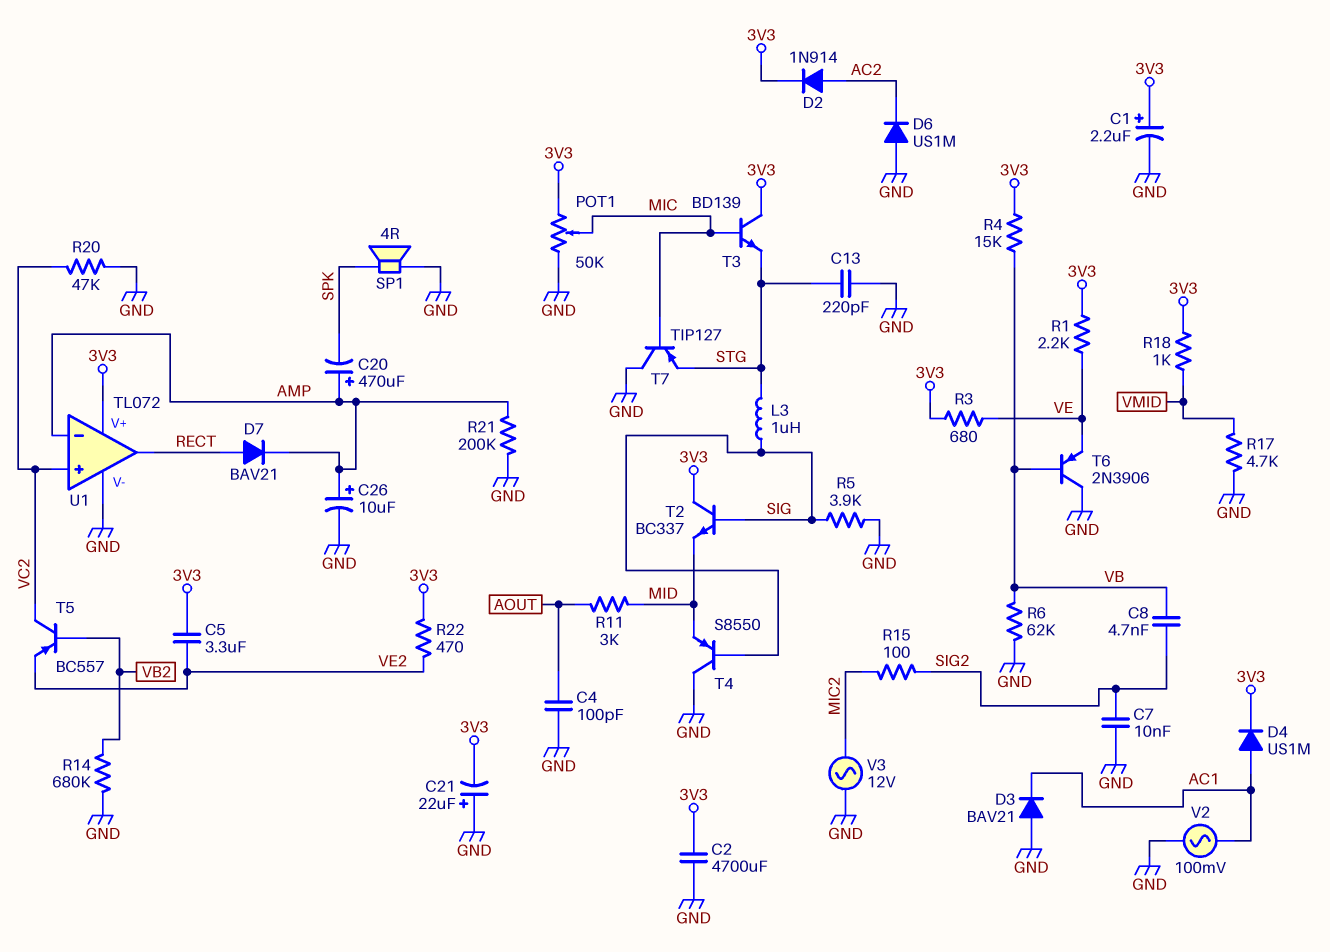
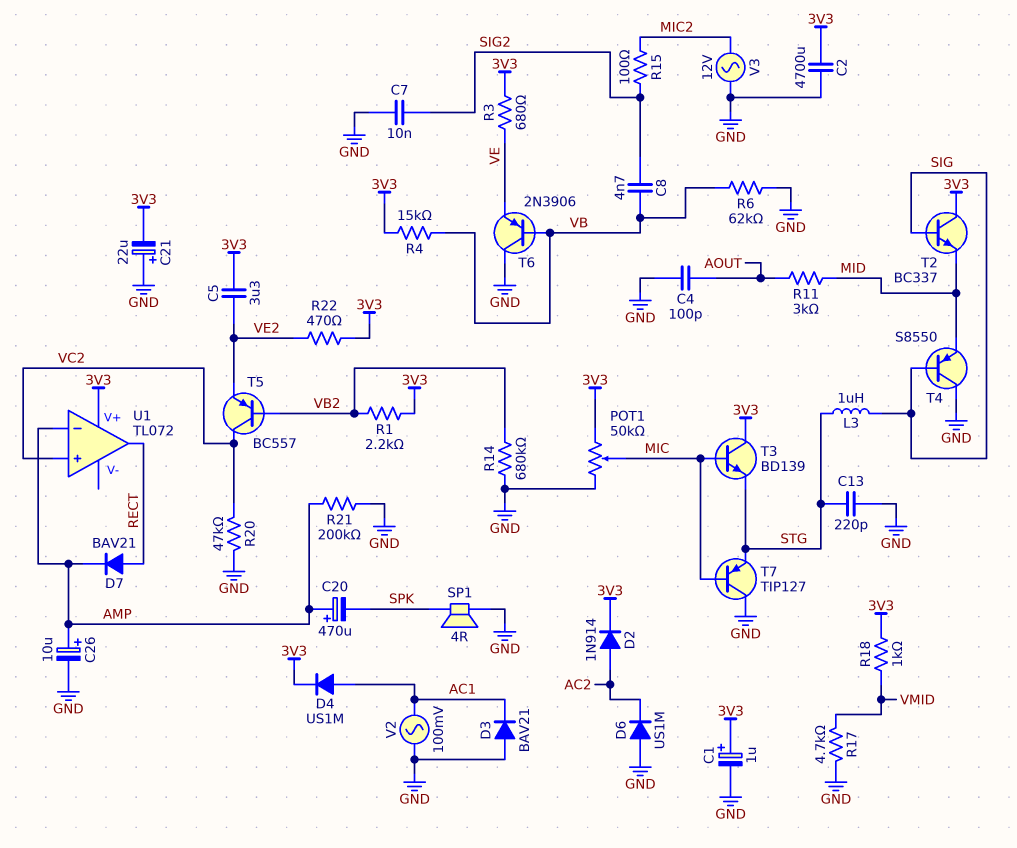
C1: 2.2uF (plus 3V3, minus GND) -> 1uF (plus 3V3, minus GND)
R1: 2.2k (3V3, VE) -> 2.2k (3V3, VB2)
R5: 3.9k (GND, SIG) -> none
U1 pin V-: GND -> none

